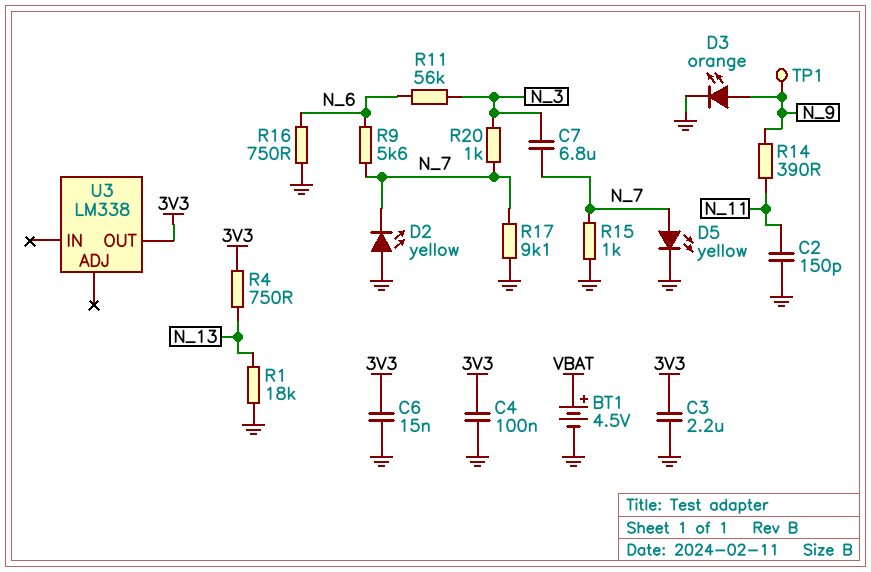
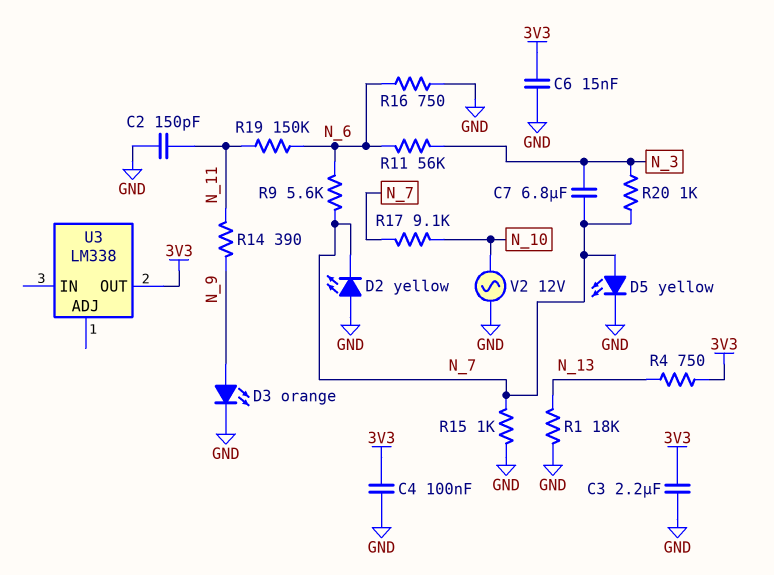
BT1: 4.5V (plus VBAT, minus GND) -> none
R17: 9.1k (GND, N_7) -> 9.1k (N_7, N_10)
R19: none -> 150k (N_6, N_11)
TP1: test point (N_9) -> none
V2: none -> AC 12V (GND, N_10)

